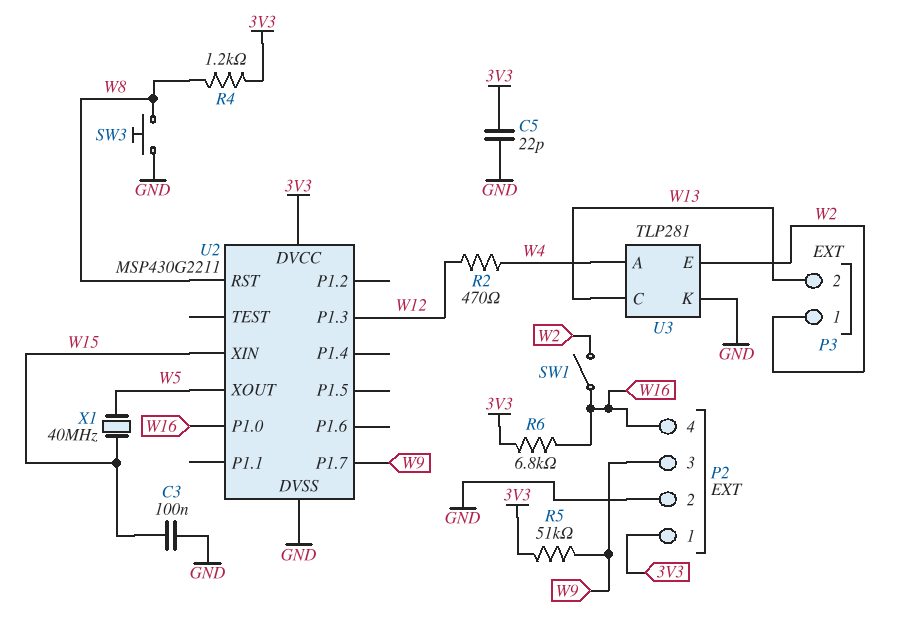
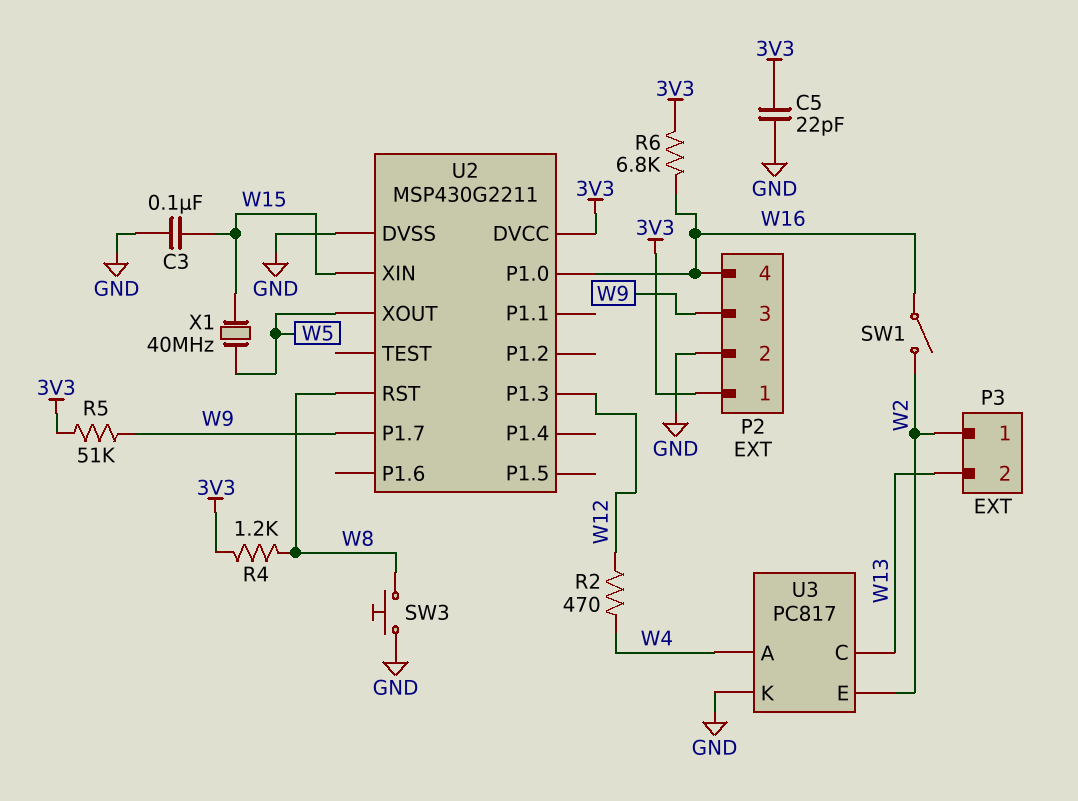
U3: TLP281 -> PC817

